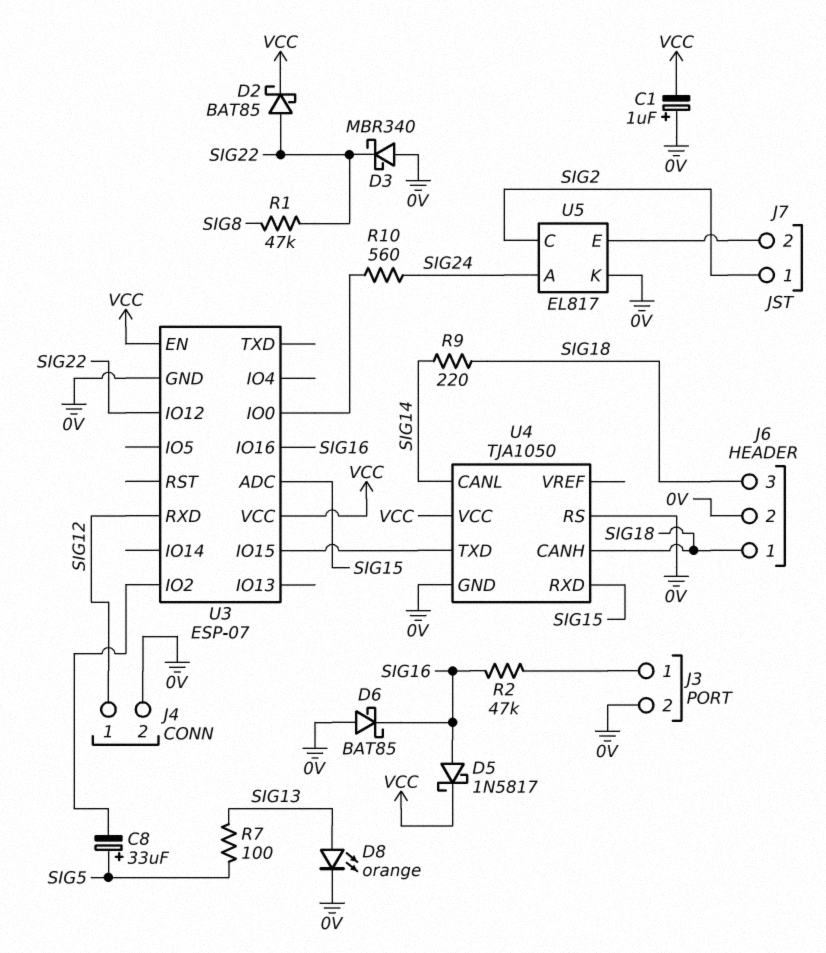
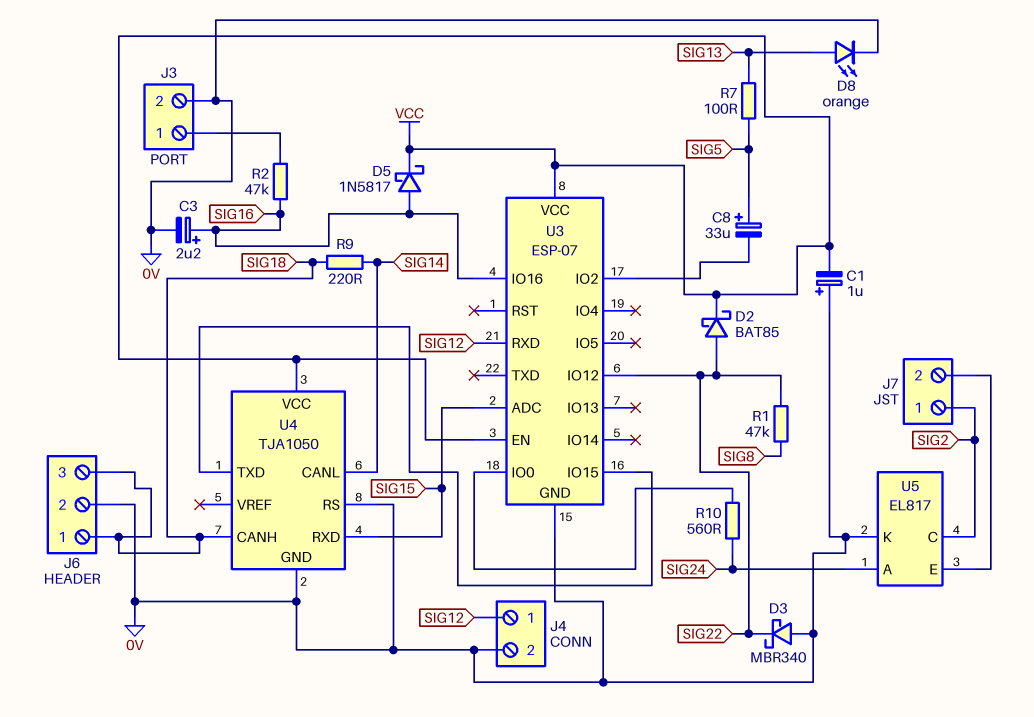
C3: none -> 2.2uF (plus SIG16, minus 0V)
D6: schottky BAT85 (A 0V, K SIG16) -> none

